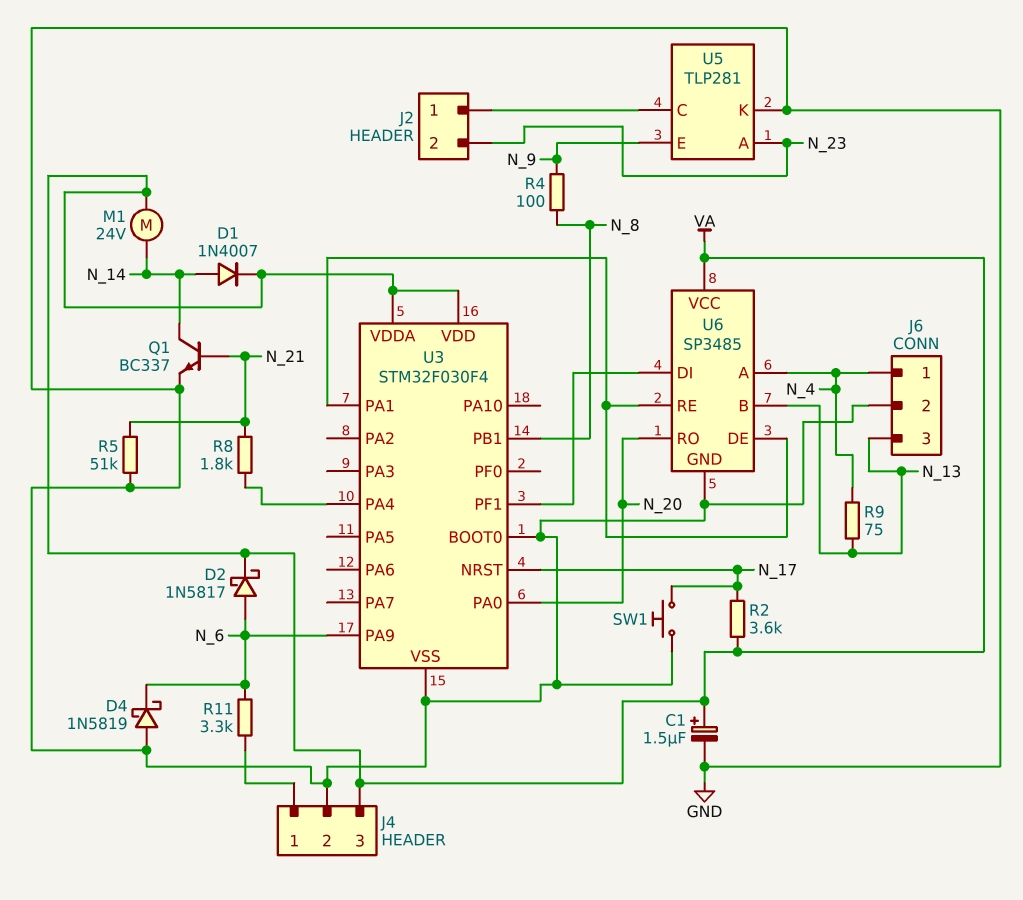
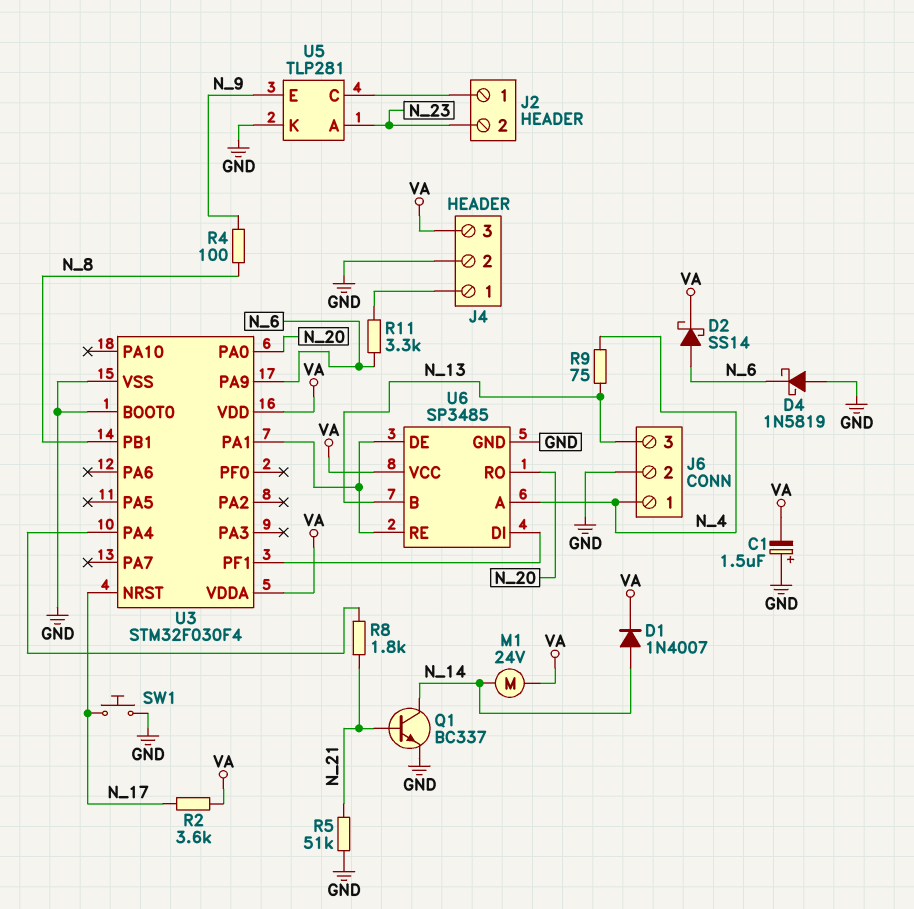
C1: 1.5uF (plus VA, minus GND) -> 1.5uF (plus GND, minus VA)
D2: schottky 1N5817 (A N_6, K VA) -> schottky SS14 (A N_6, K VA)

